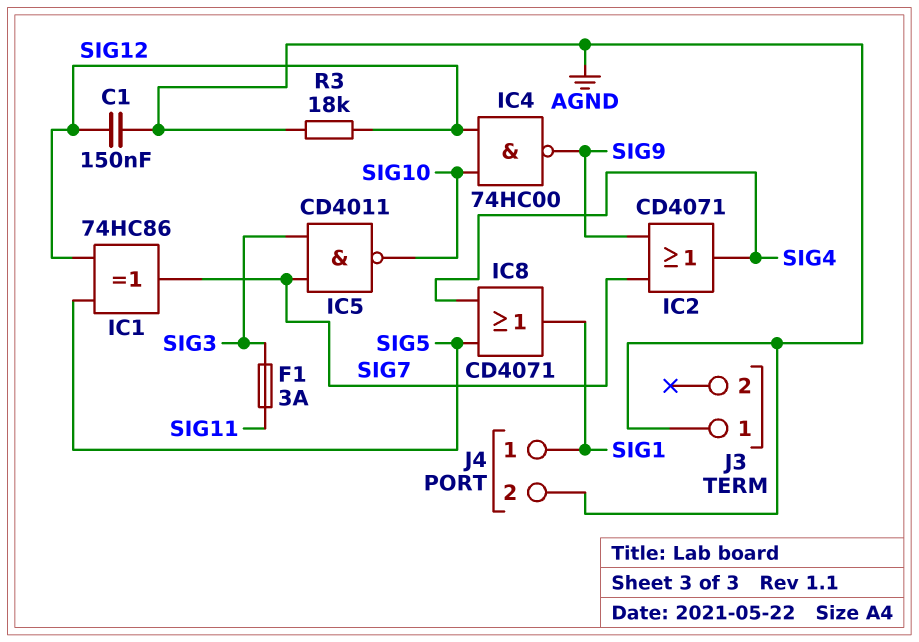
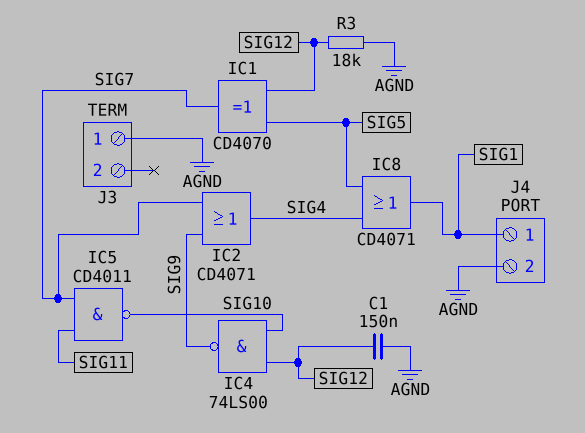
F1: 3A (SIG3, SIG11) -> none
IC1: XOR 74HC86 (in SIG5, in SIG12, out SIG7) -> XOR CD4070 (in SIG5, in SIG12, out SIG7)
IC4: NAND 74HC00 (in SIG10, in SIG12, out SIG9) -> NAND 74LS00 (in SIG10, in SIG12, out SIG9)
IC5: NAND CD4011 (in SIG3, in SIG7, out SIG10) -> NAND CD4011 (in SIG7, in SIG11, out SIG10)

